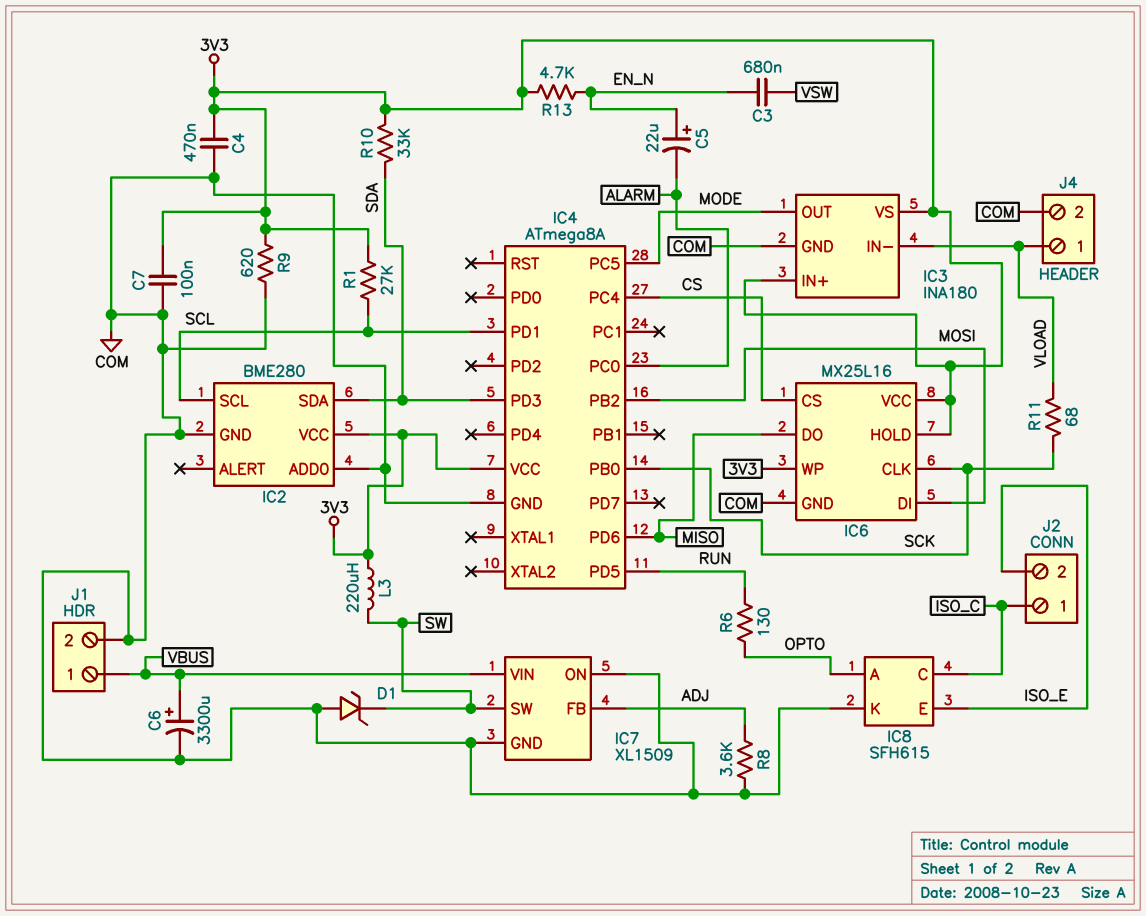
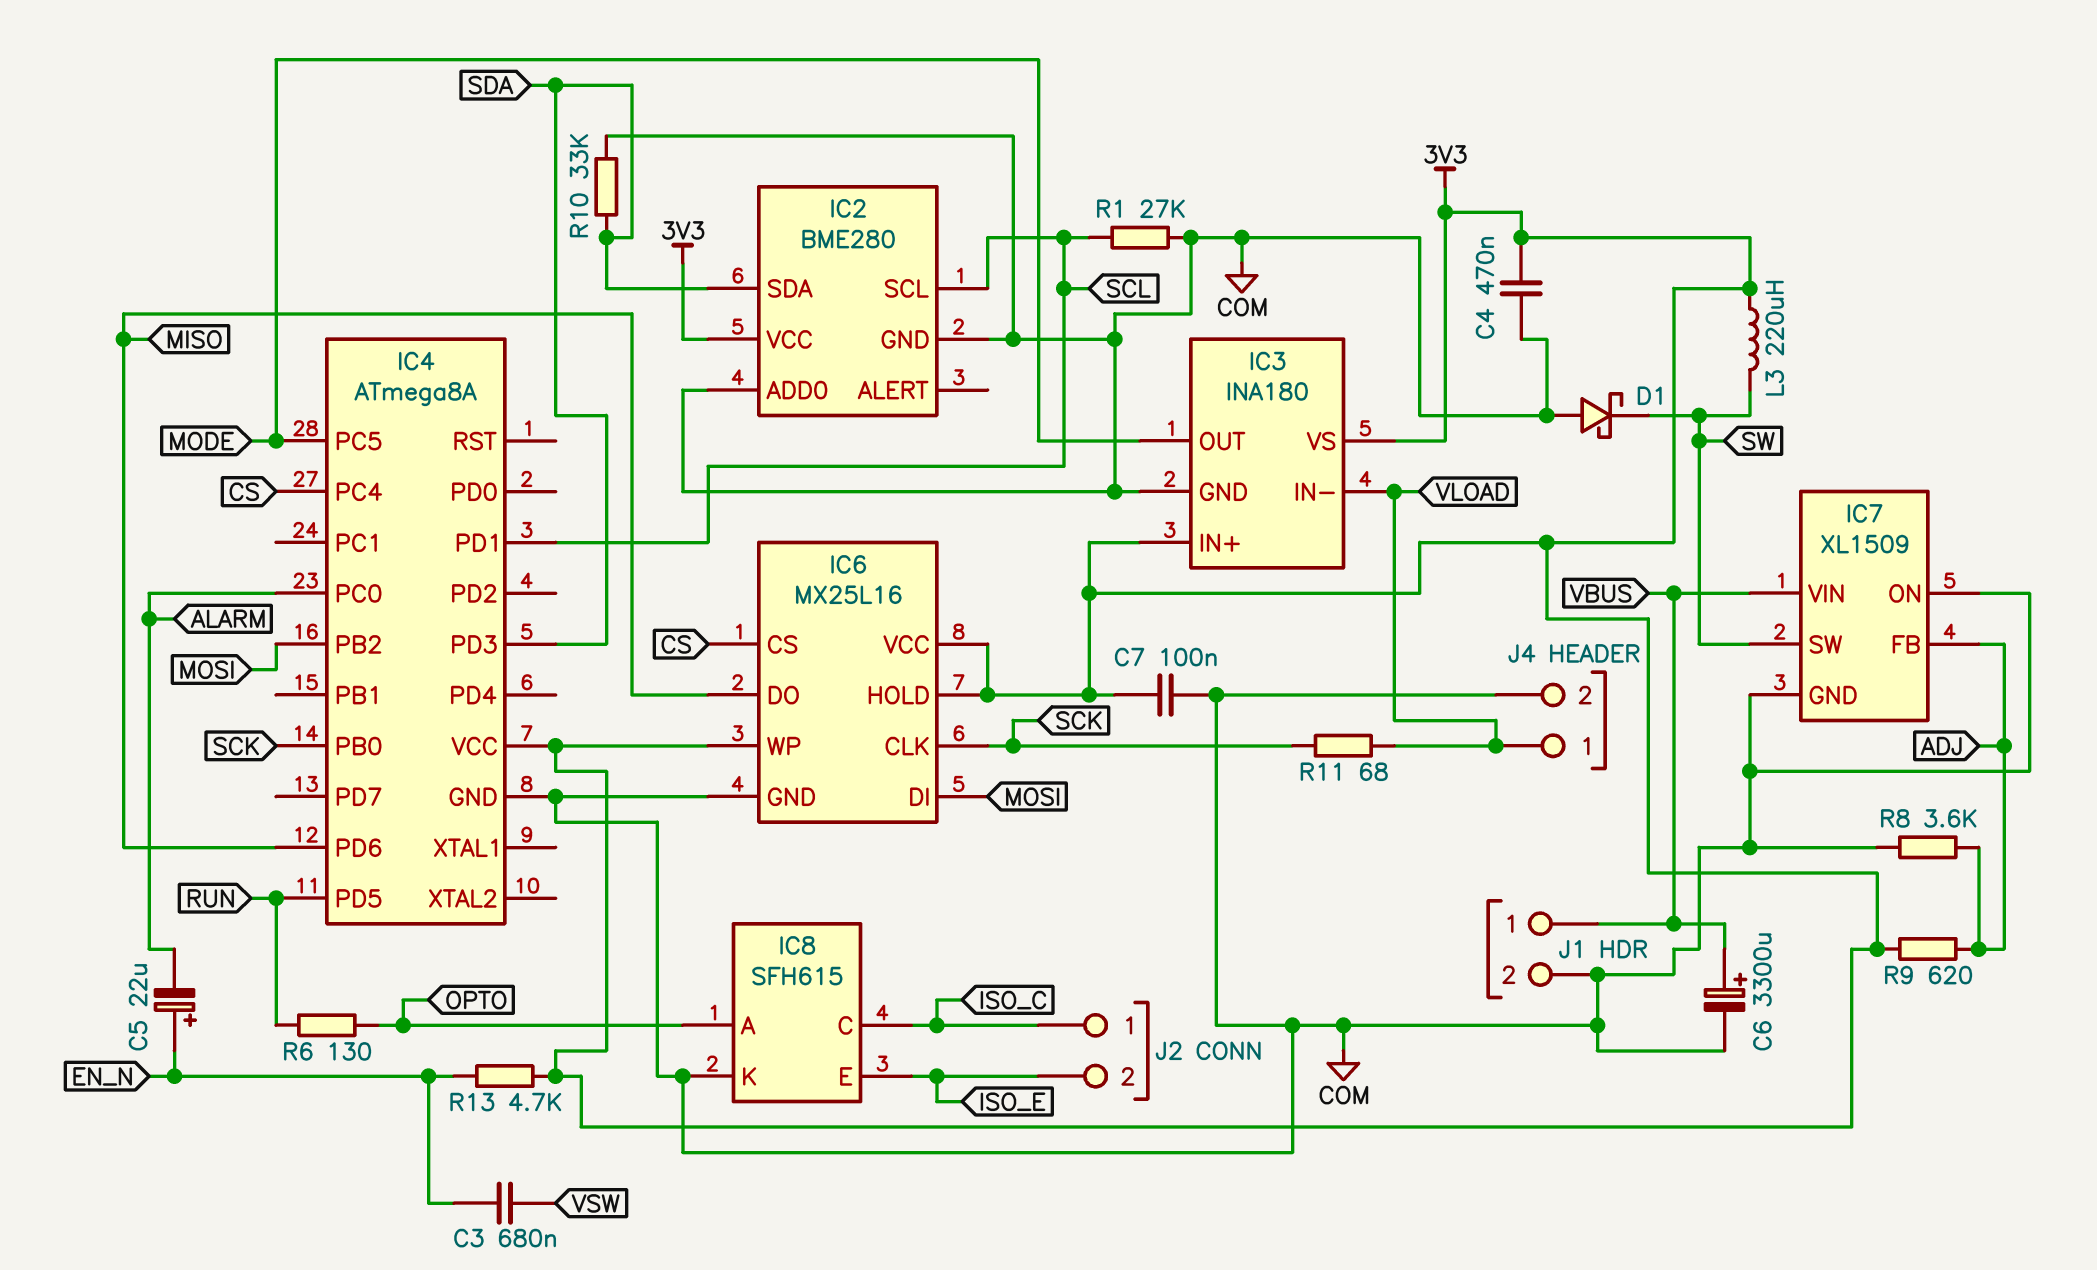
D1: zener (A COM, K SW) -> schottky (A COM, K SW)
R1: 27k (3V3, SCL) -> 27k (COM, SCL)
R9: 620 (3V3, COM) -> 620 (3V3, ADJ)
R10: 33k (3V3, SDA) -> 33k (COM, SDA)

